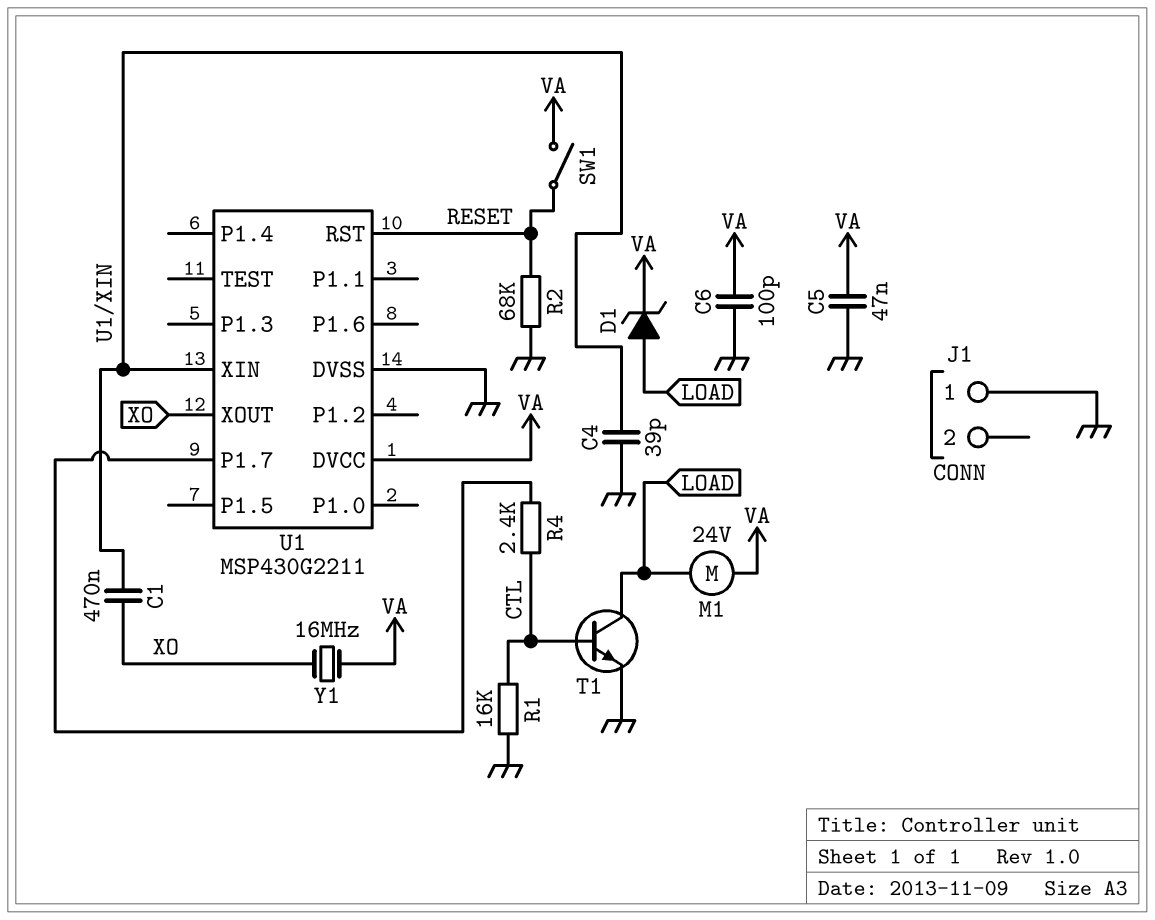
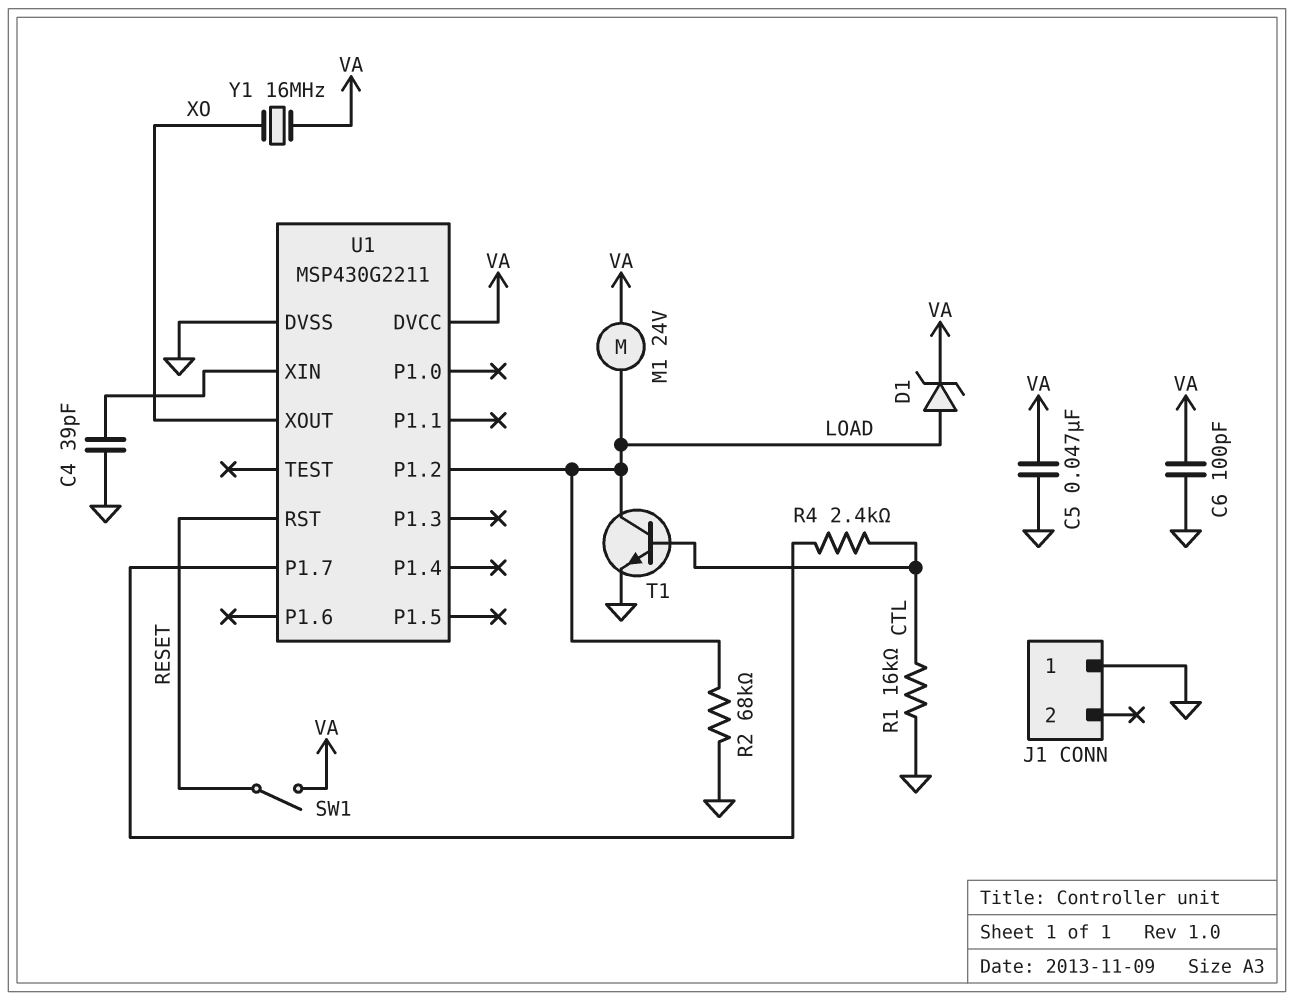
C1: 470nF (U1/XIN, XO) -> none
R2: 68k (GND, RESET) -> 68k (GND, LOAD)
U1 pin P1.2: none -> LOAD

